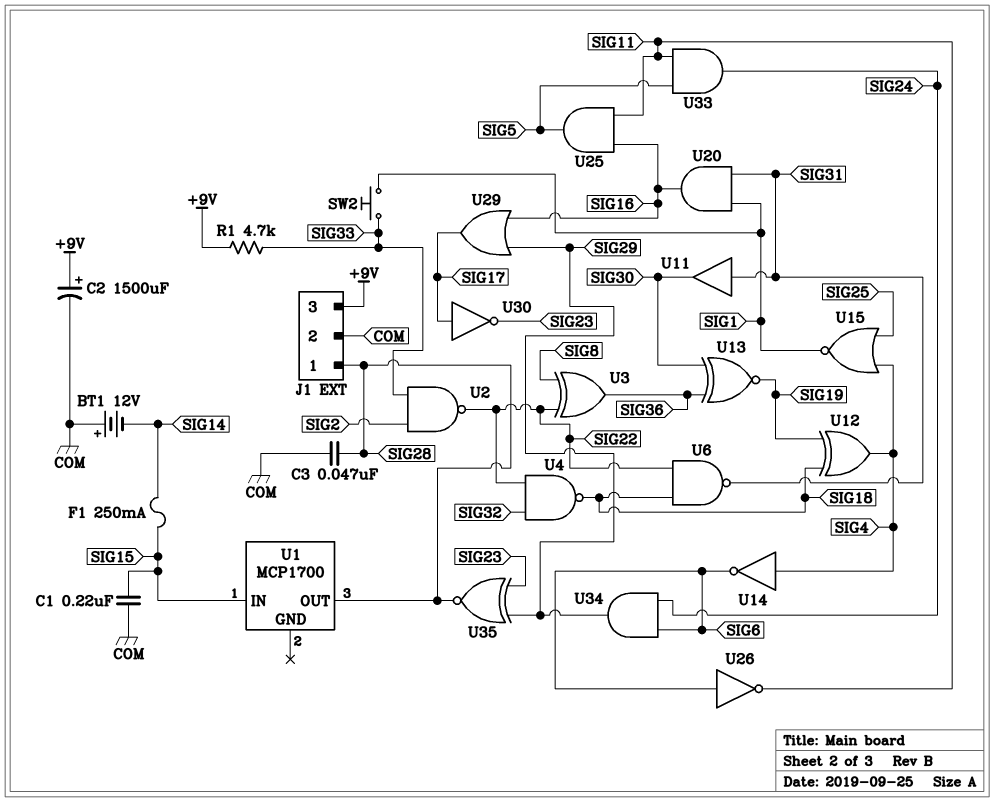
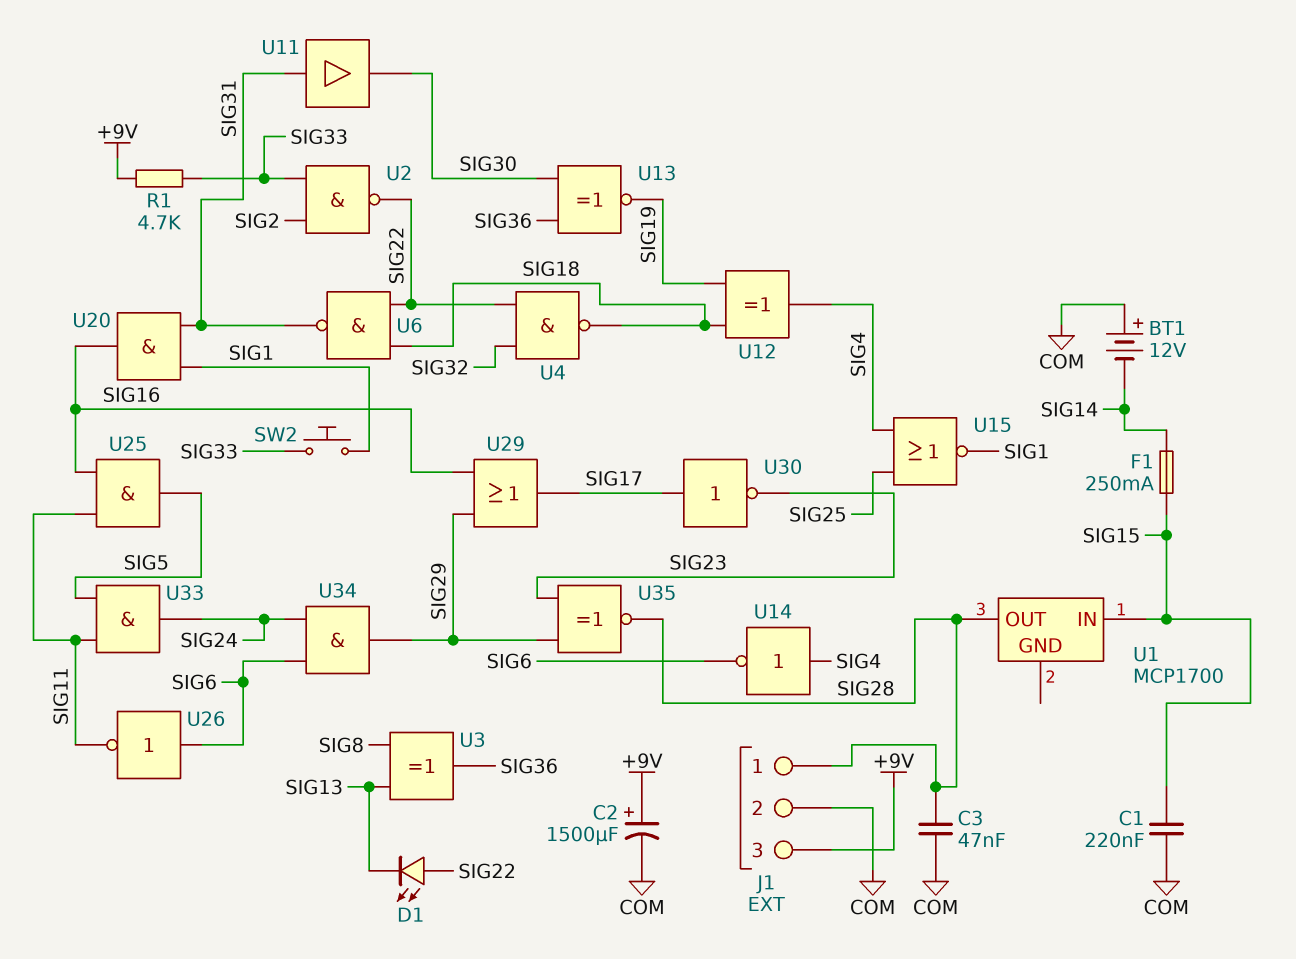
D1: none -> LED (A SIG22, K SIG13)
U3: XOR (in SIG8, in SIG22, out SIG36) -> XOR (in SIG8, in SIG13, out SIG36)

